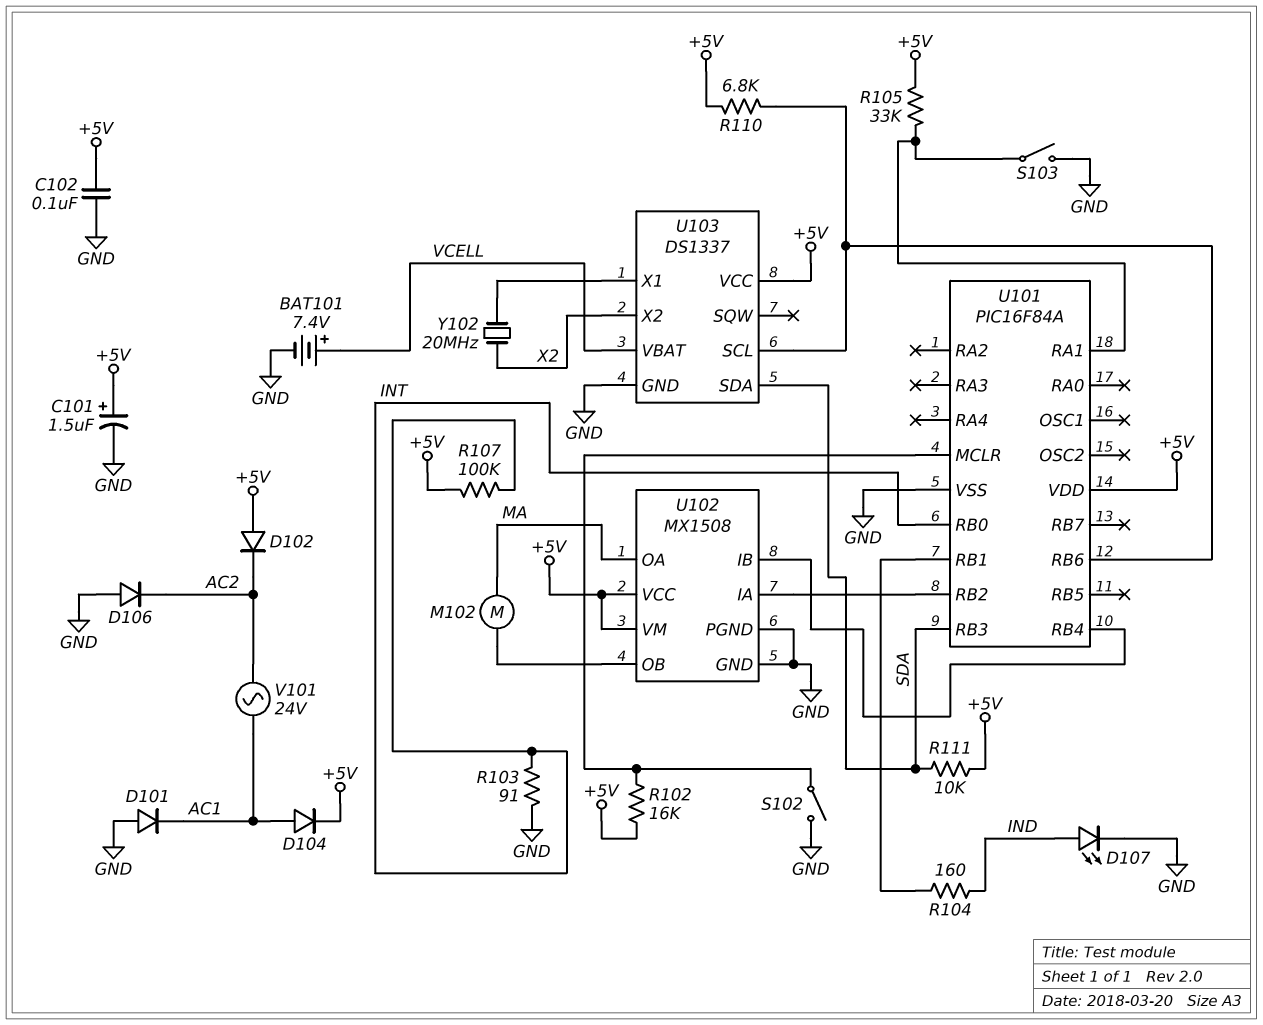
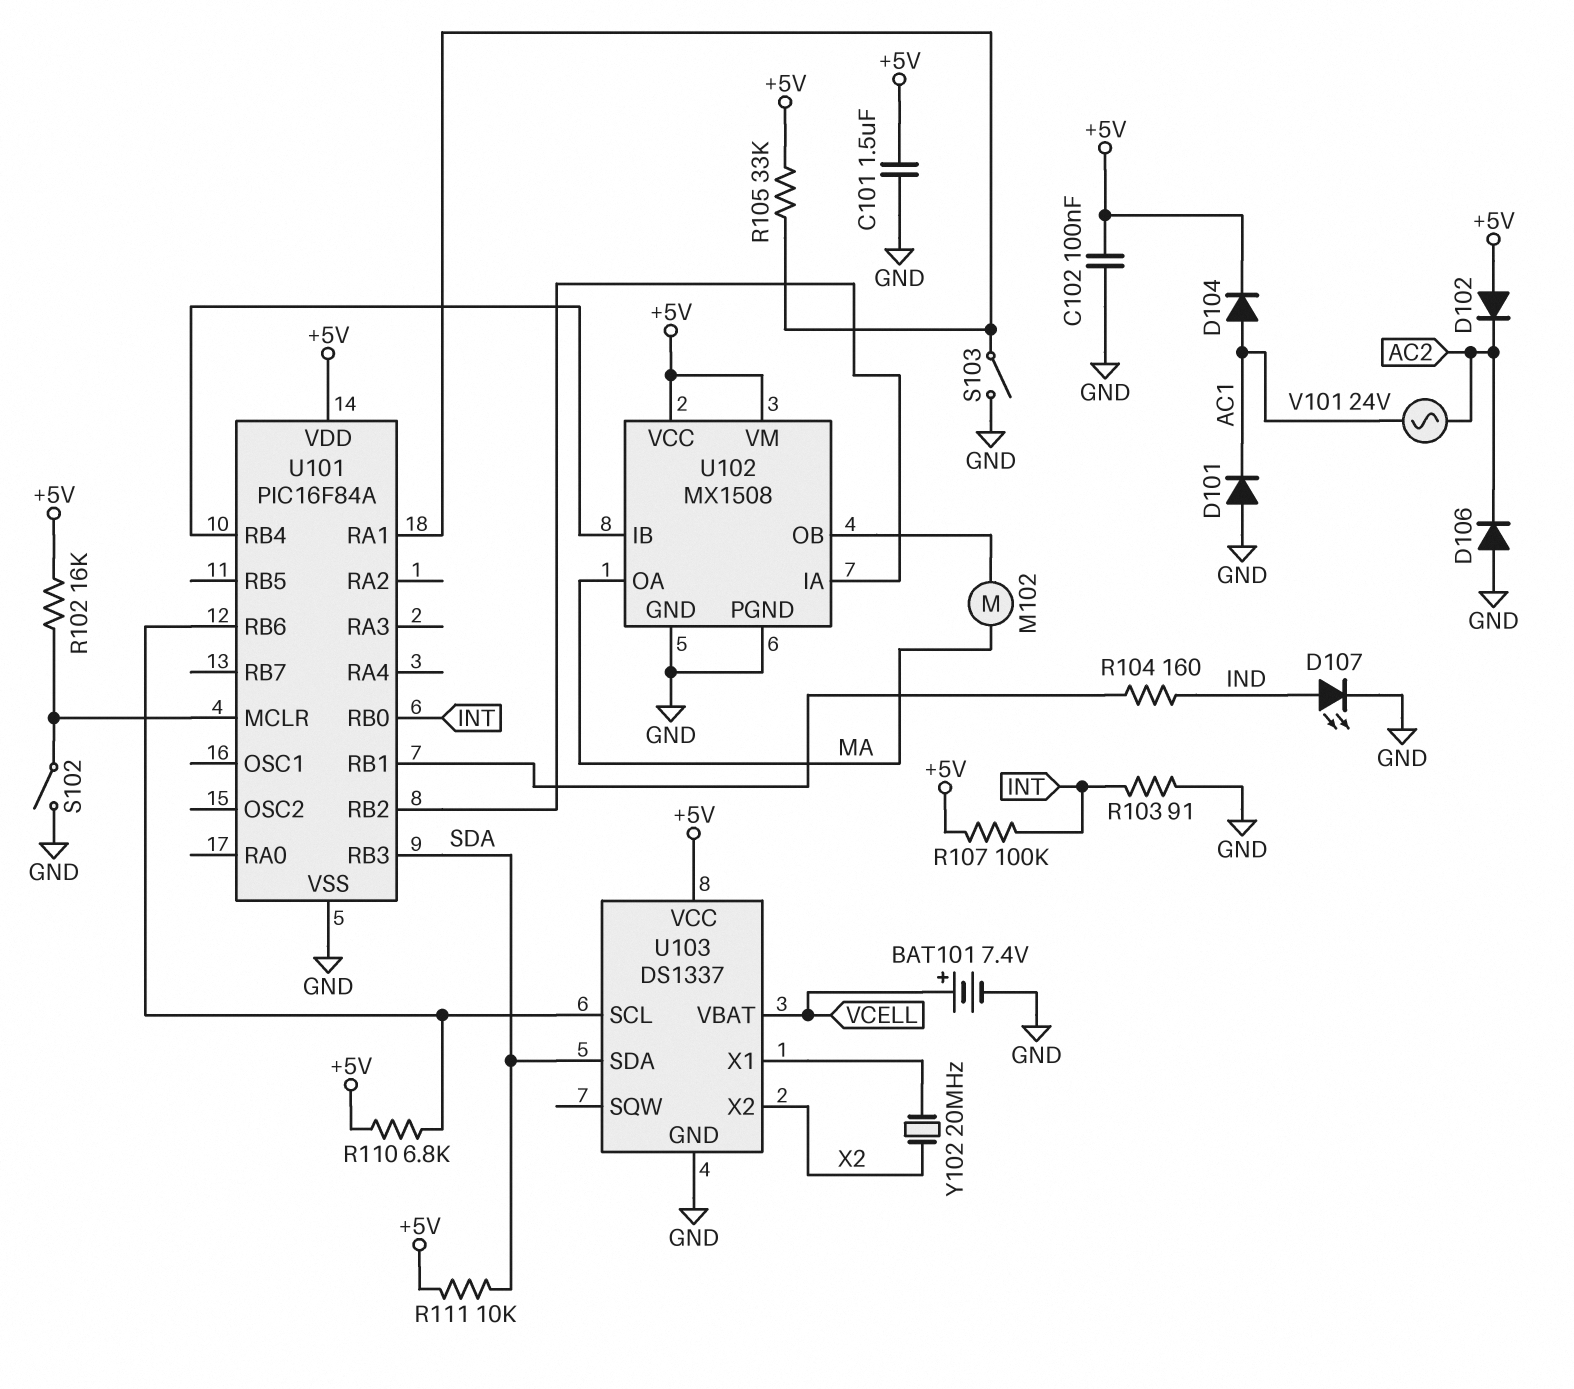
C101: 1.5uF (plus +5V, minus GND) -> 1.5uF (+5V, GND)

